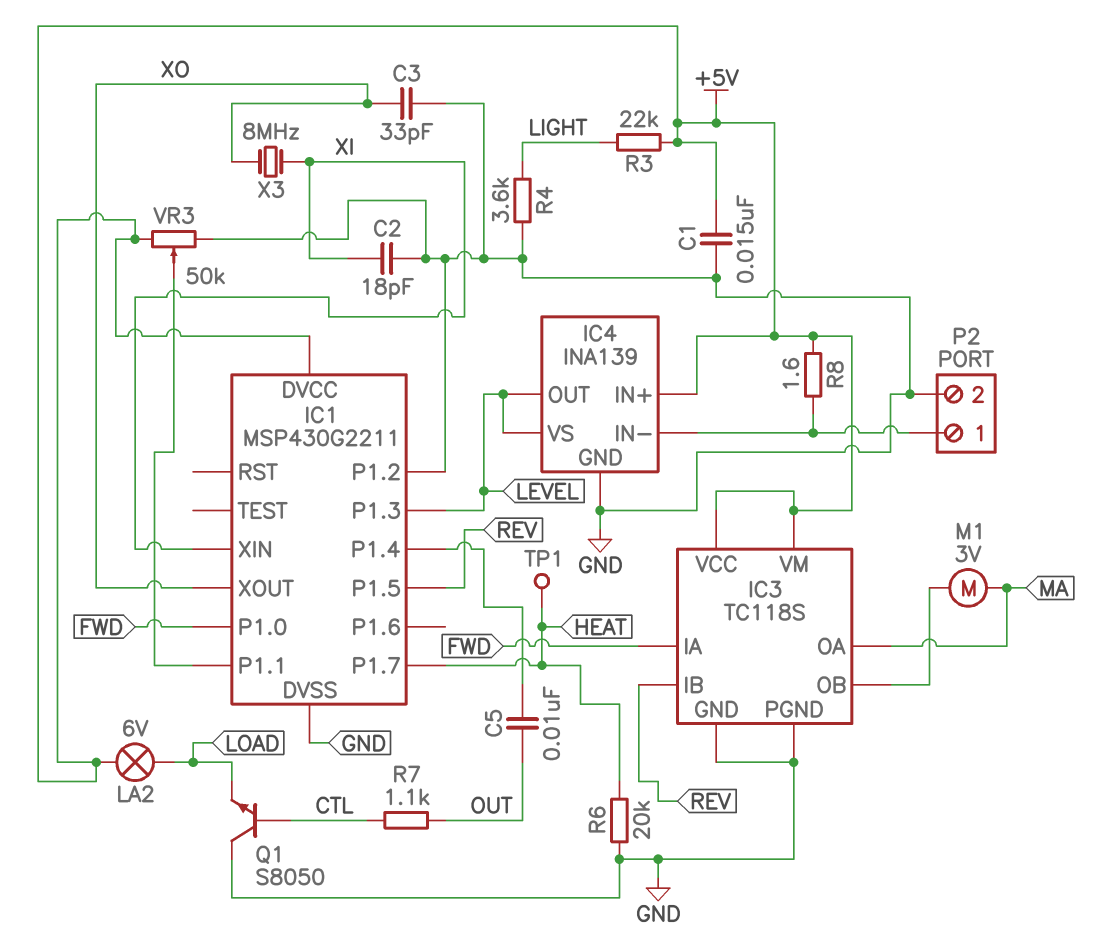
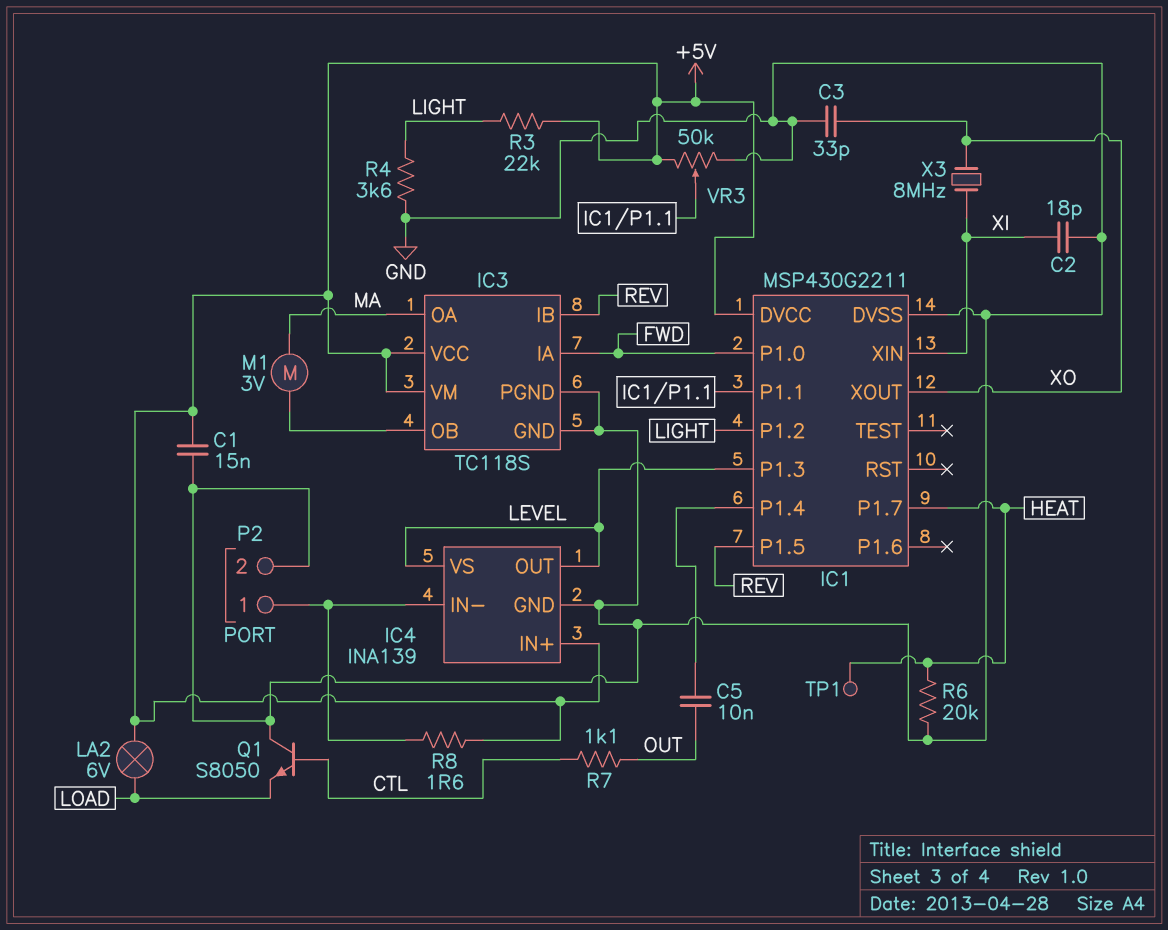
IC1 pin P1.2: GND -> LIGHT

